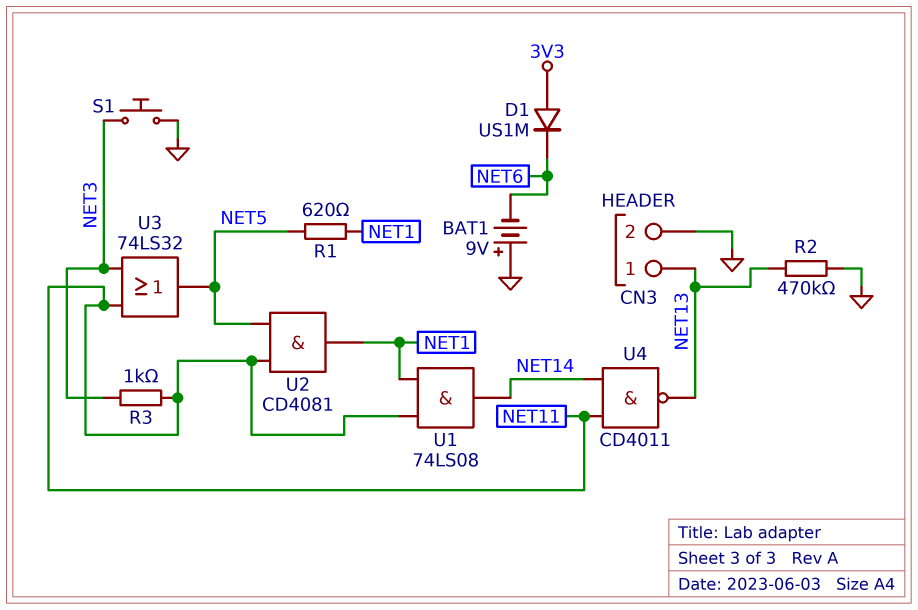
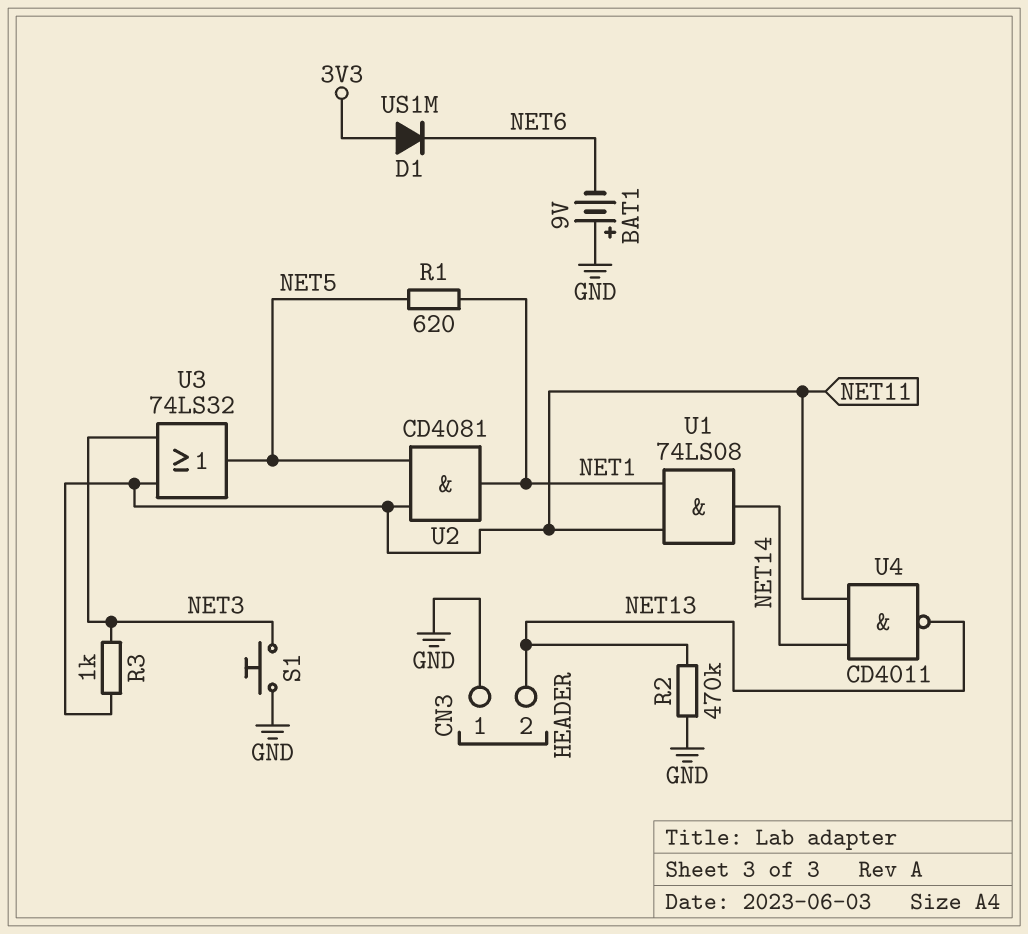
CN3 pin 1: NET13 -> GND
CN3 pin 2: GND -> NET13

